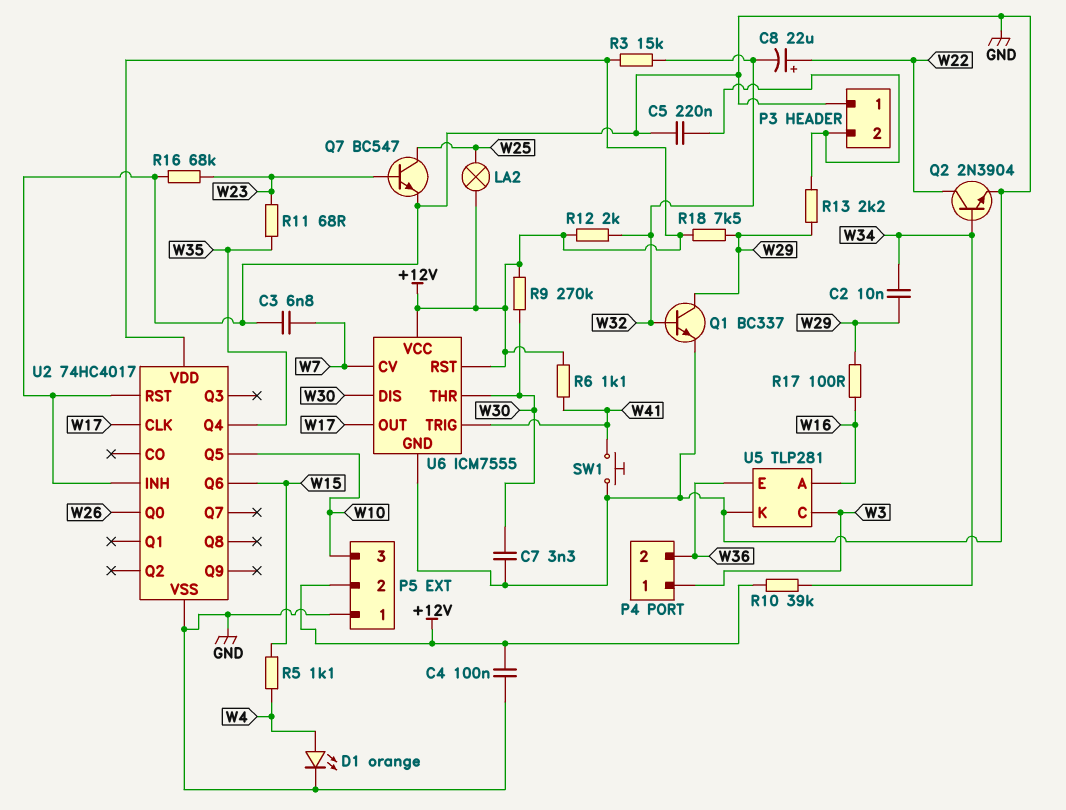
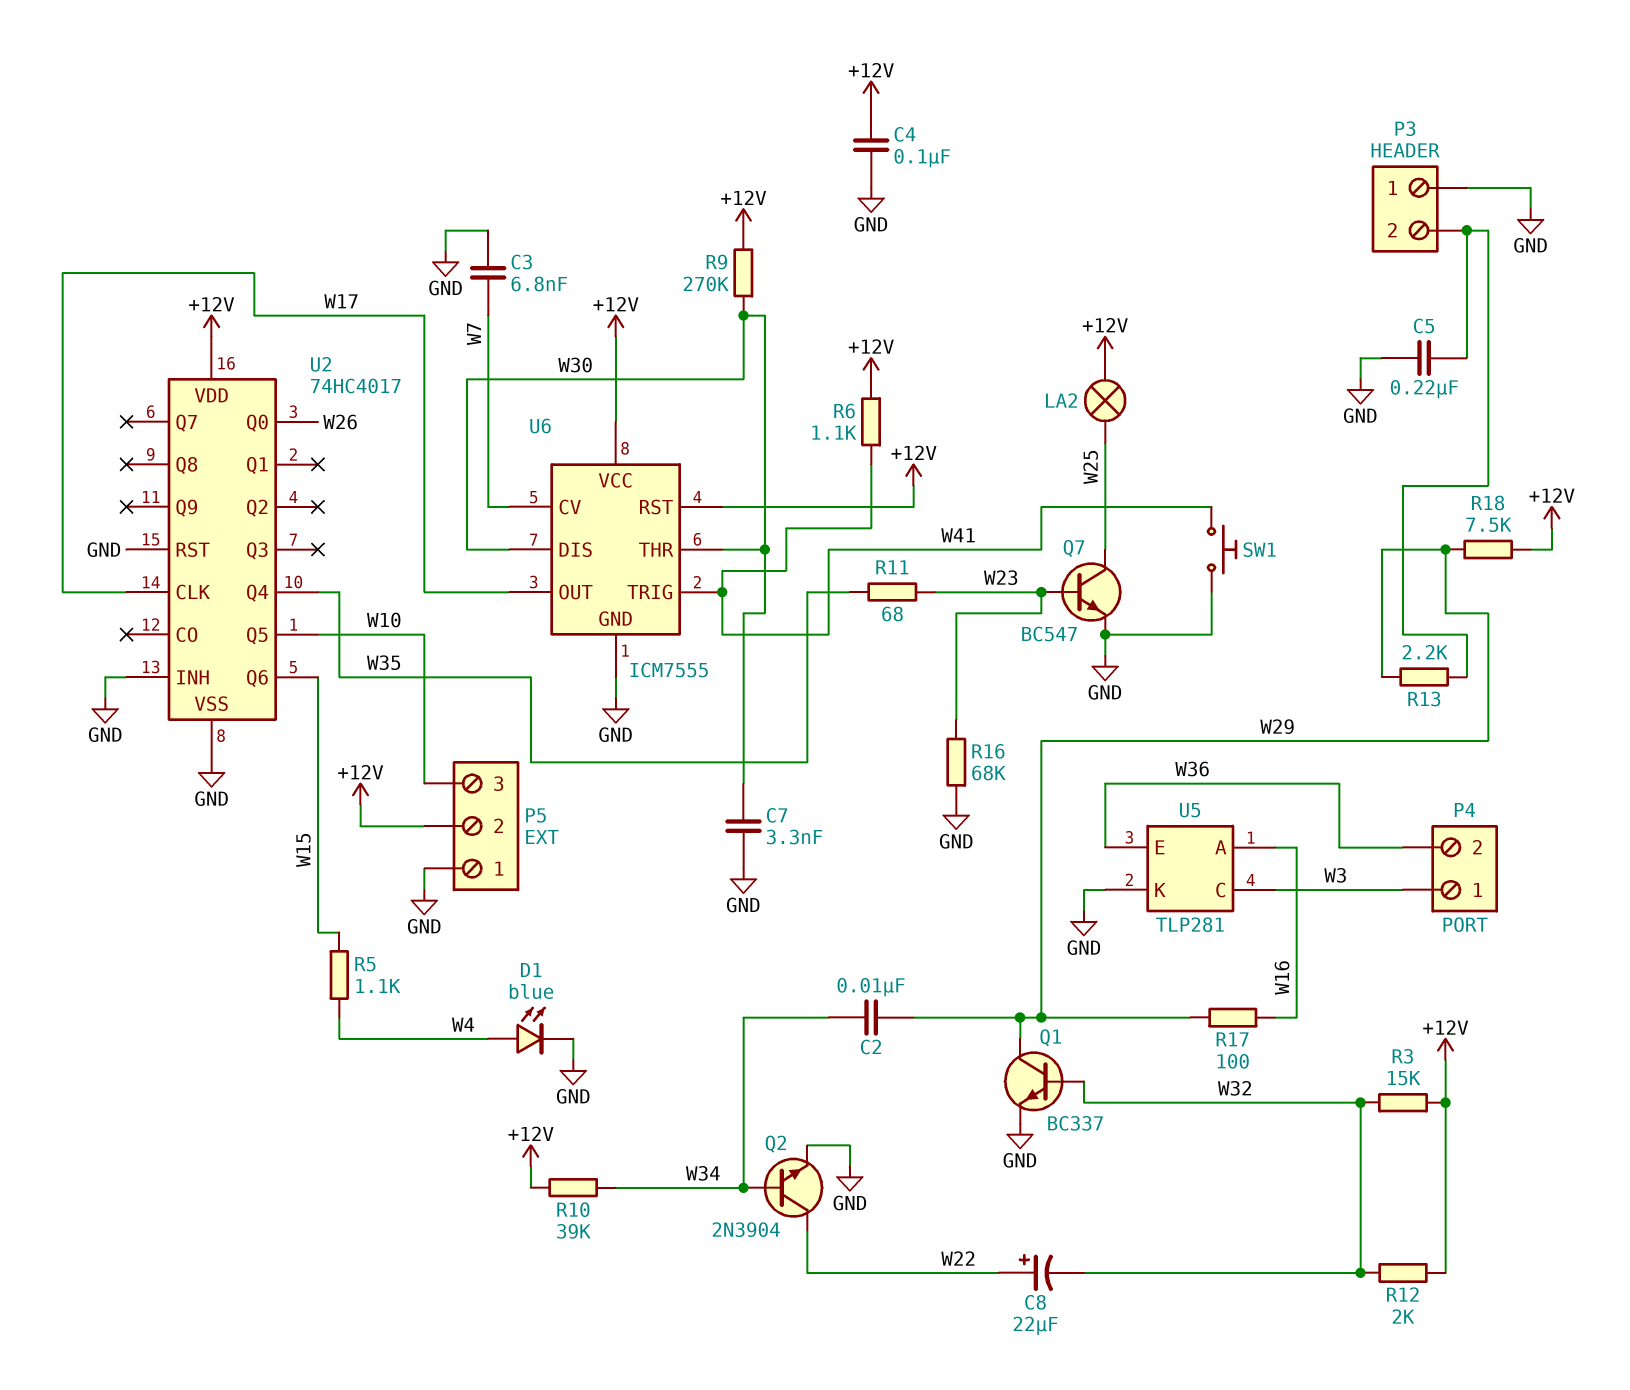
D1: LED orange (A W4, K GND) -> LED blue (A W4, K GND)

